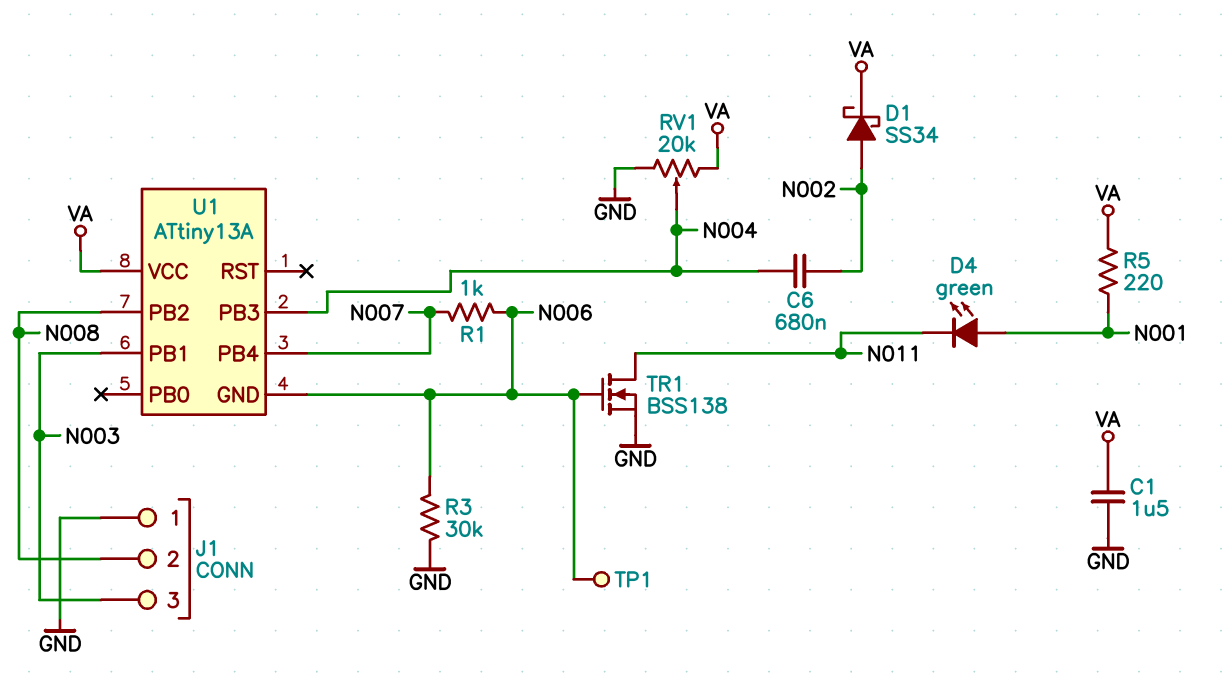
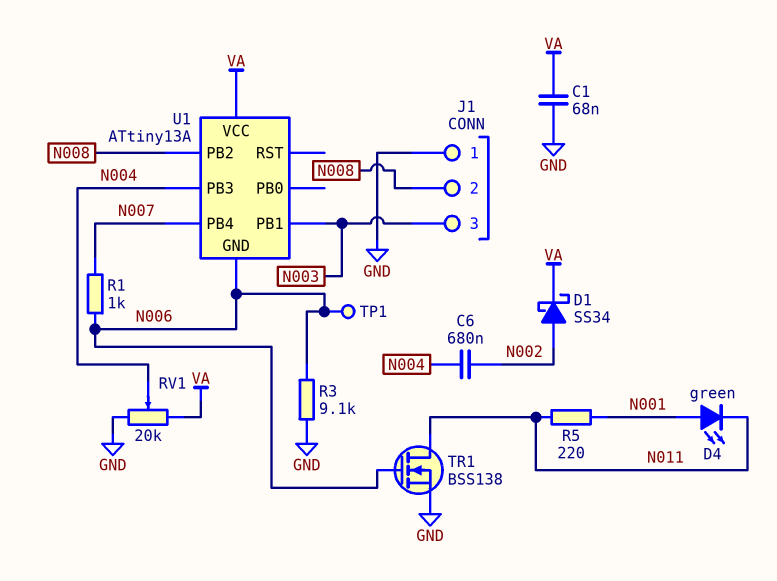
C1: 1.5uF (GND, VA) -> 68nF (GND, VA)
R3: 30k (GND, N006) -> 9.1k (GND, N006)
R5: 220 (N001, VA) -> 220 (N001, N011)

